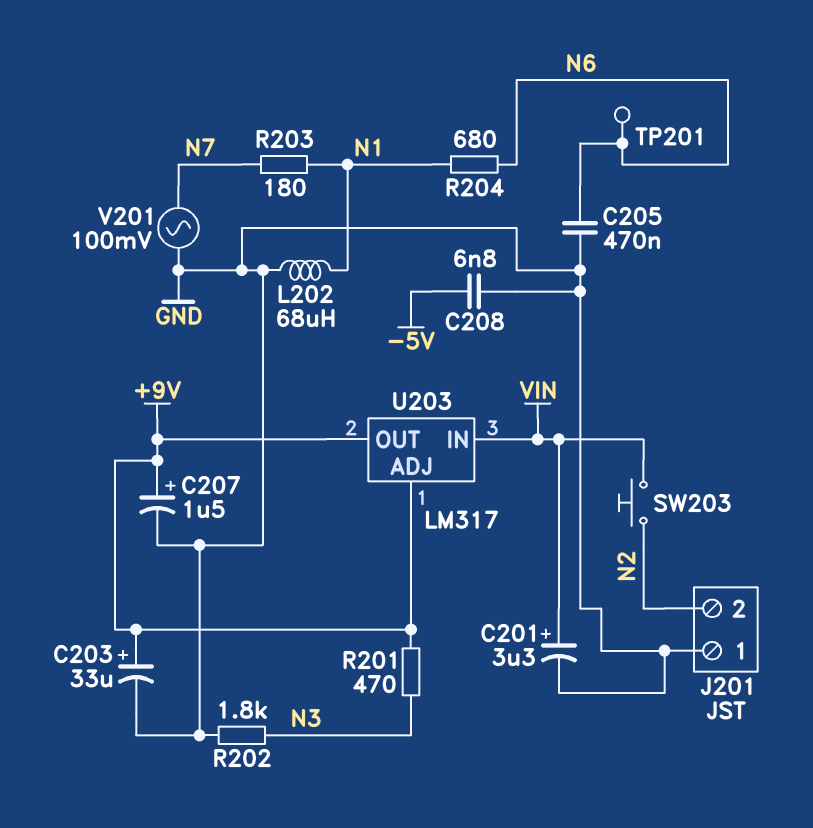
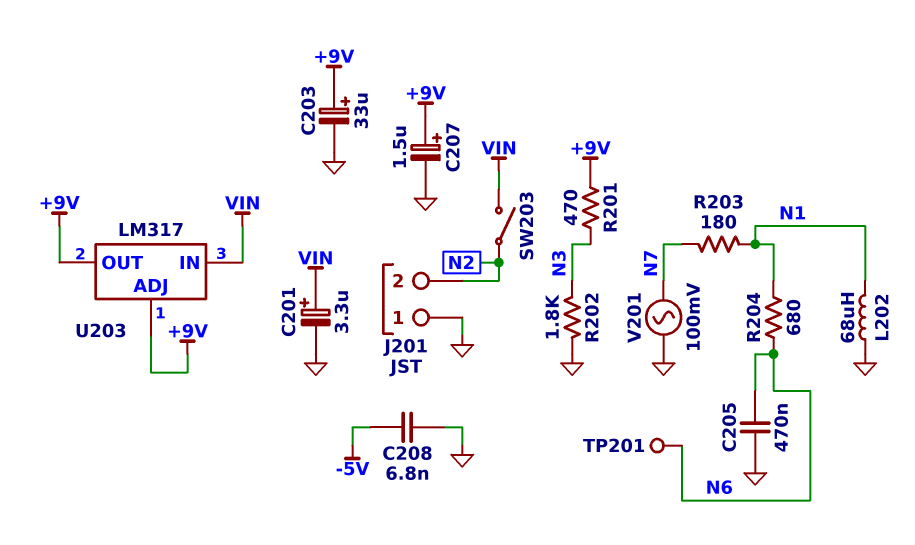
SW203: button (N2, VIN) -> switch (N2, VIN)

